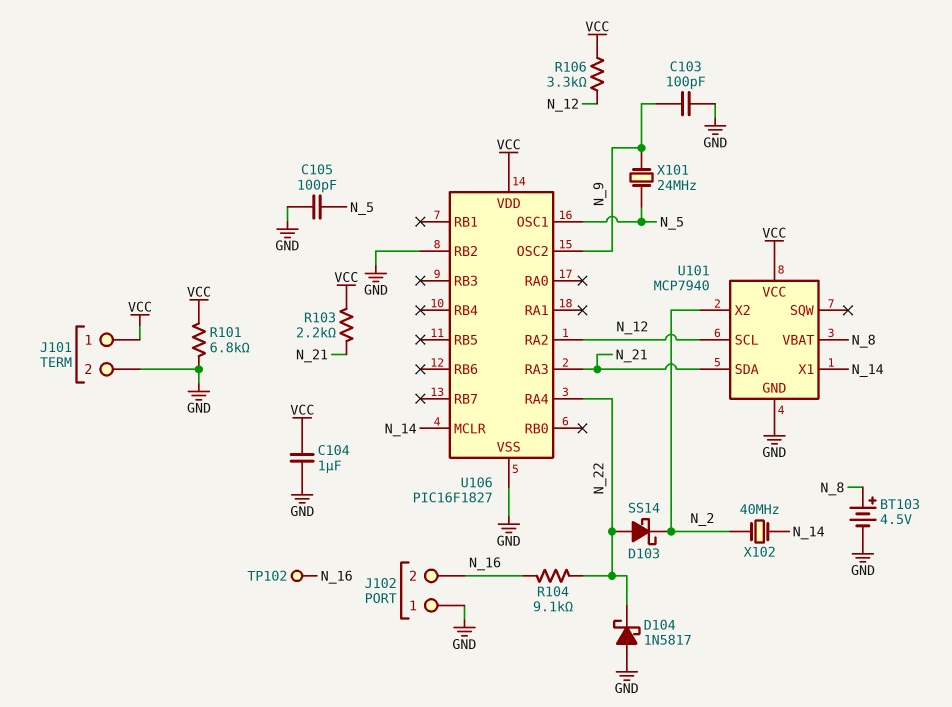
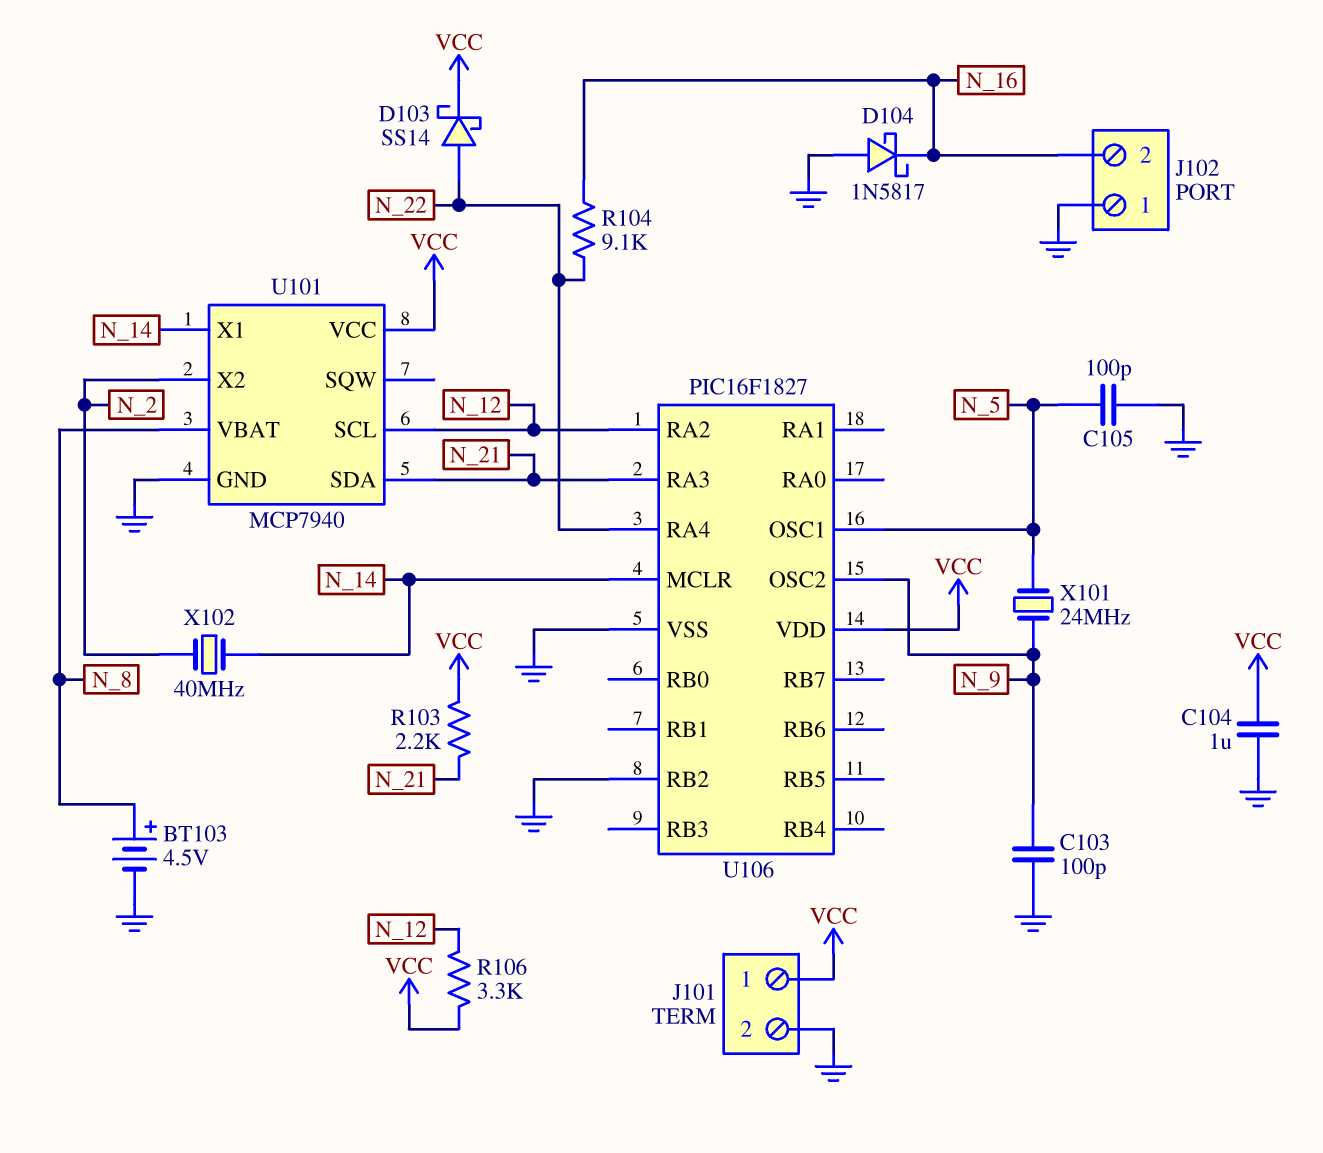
D103: schottky SS14 (A N_22, K N_2) -> schottky SS14 (A N_22, K VCC)
D104: schottky 1N5817 (A GND, K N_22) -> schottky 1N5817 (A GND, K N_16)
R101: 6.8k (GND, VCC) -> none
TP102: test point (N_16) -> none

